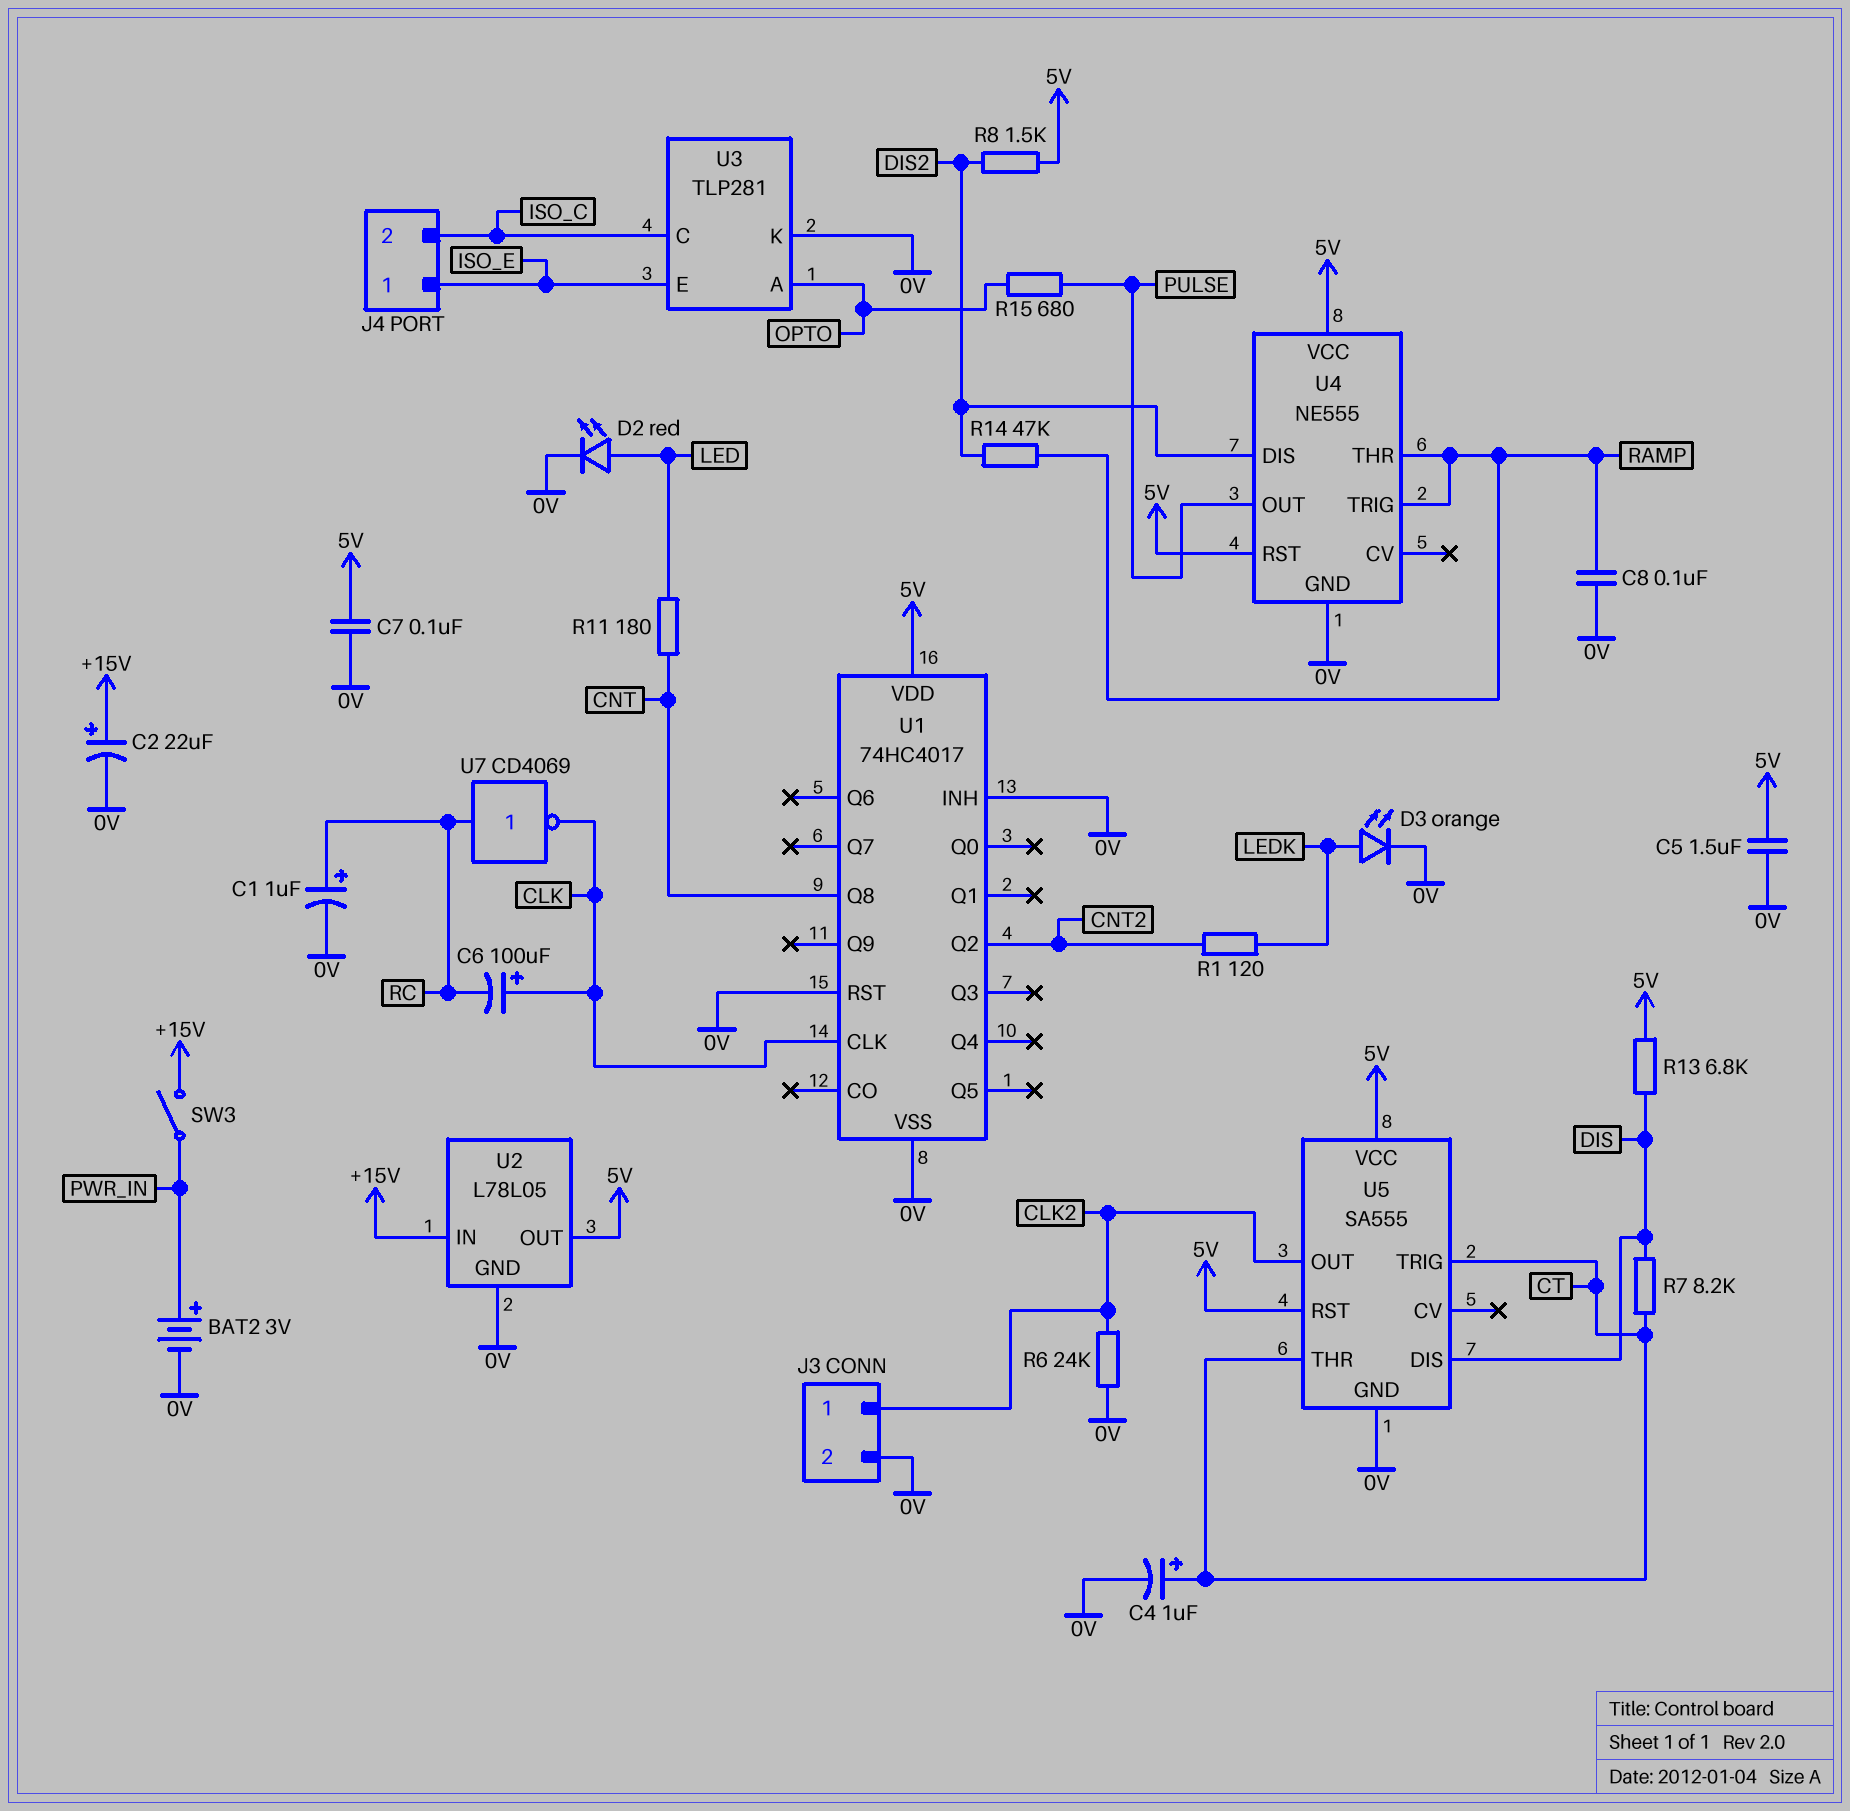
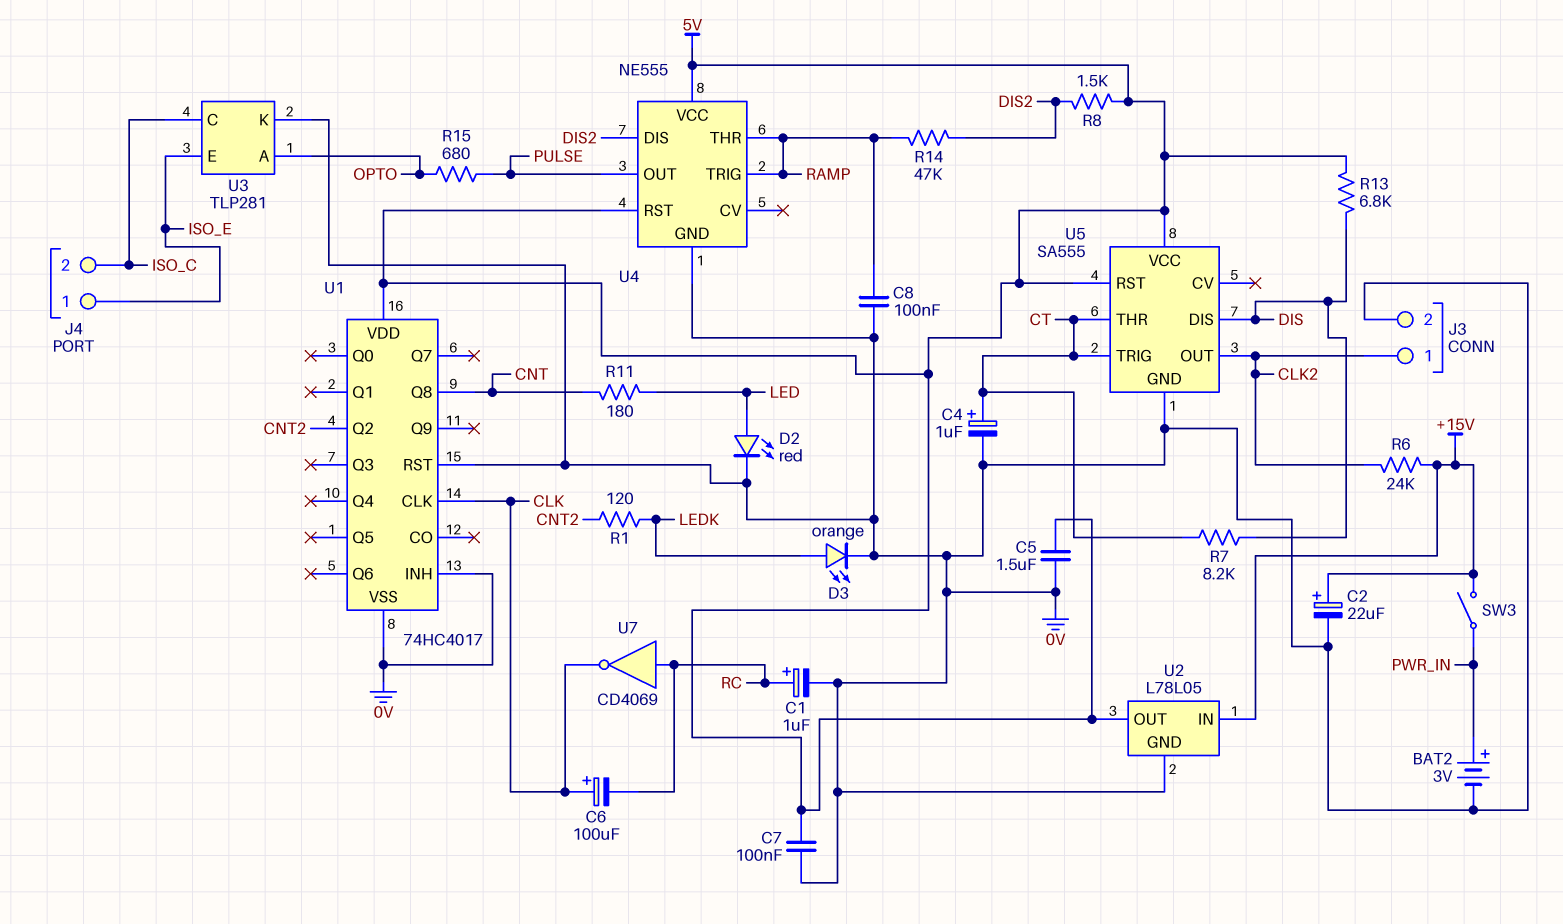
R6: 24k (0V, CLK2) -> 24k (+15V, CLK2)

